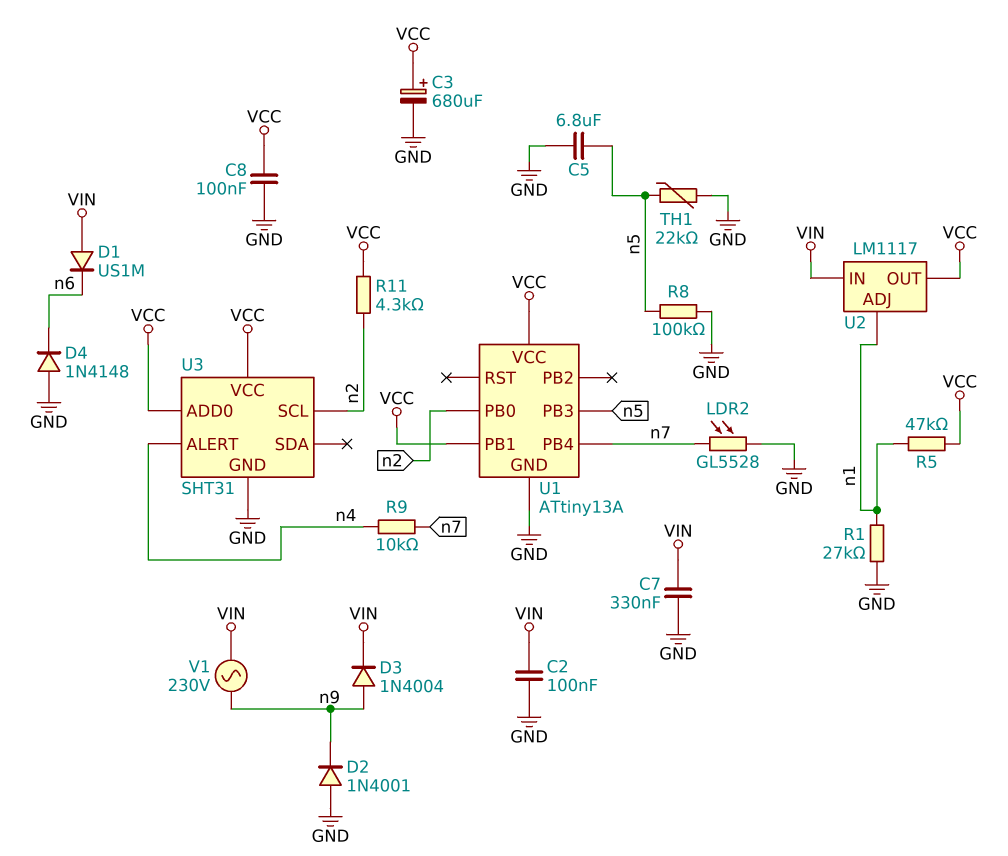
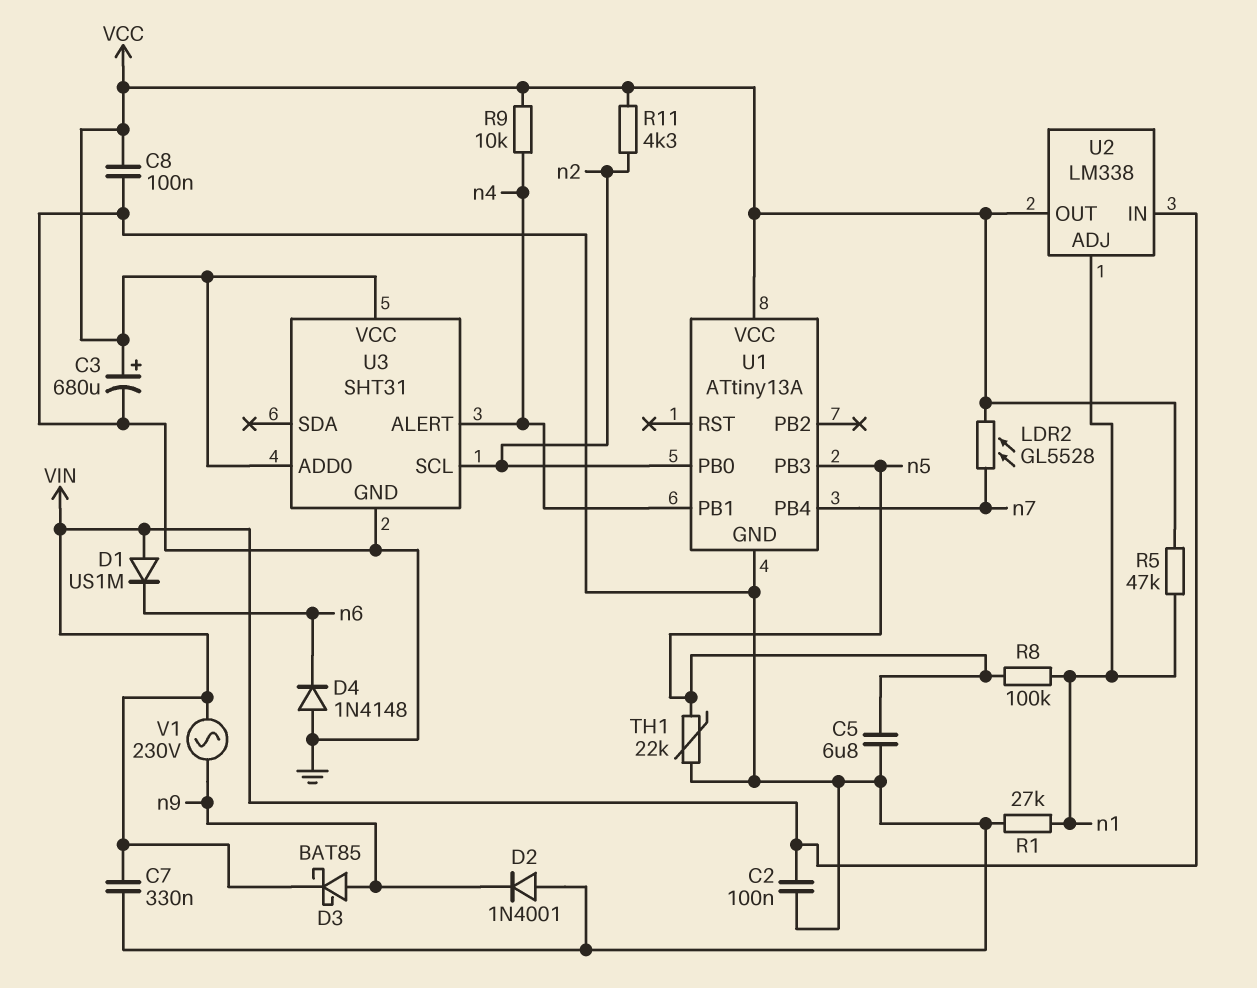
D3: diode 1N4004 (A n9, K VIN) -> schottky BAT85 (A n9, K VIN)
LDR2: GL5528 (GND, n7) -> GL5528 (VCC, n7)
R8: 100k (GND, n5) -> 100k (n1, n5)
R9: 10k (n4, n7) -> 10k (VCC, n4)
U1 pin PB1: VCC -> n4
U2: LM1117 -> LM338

